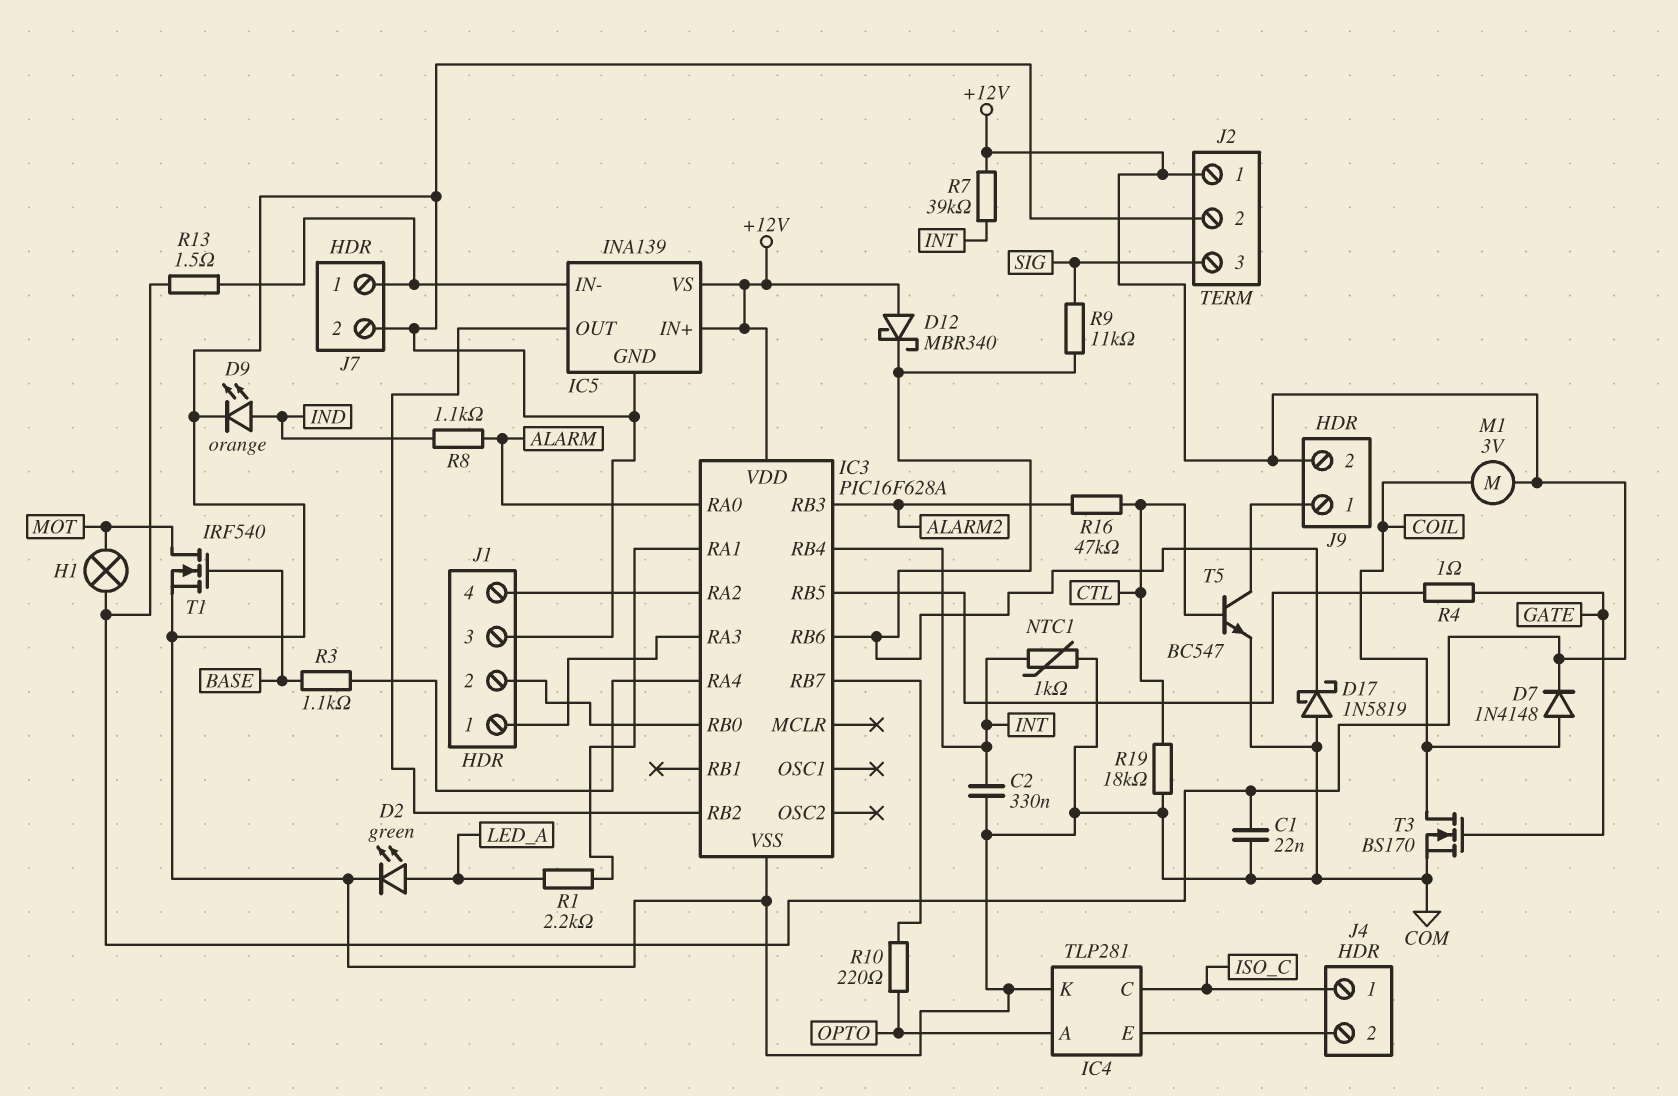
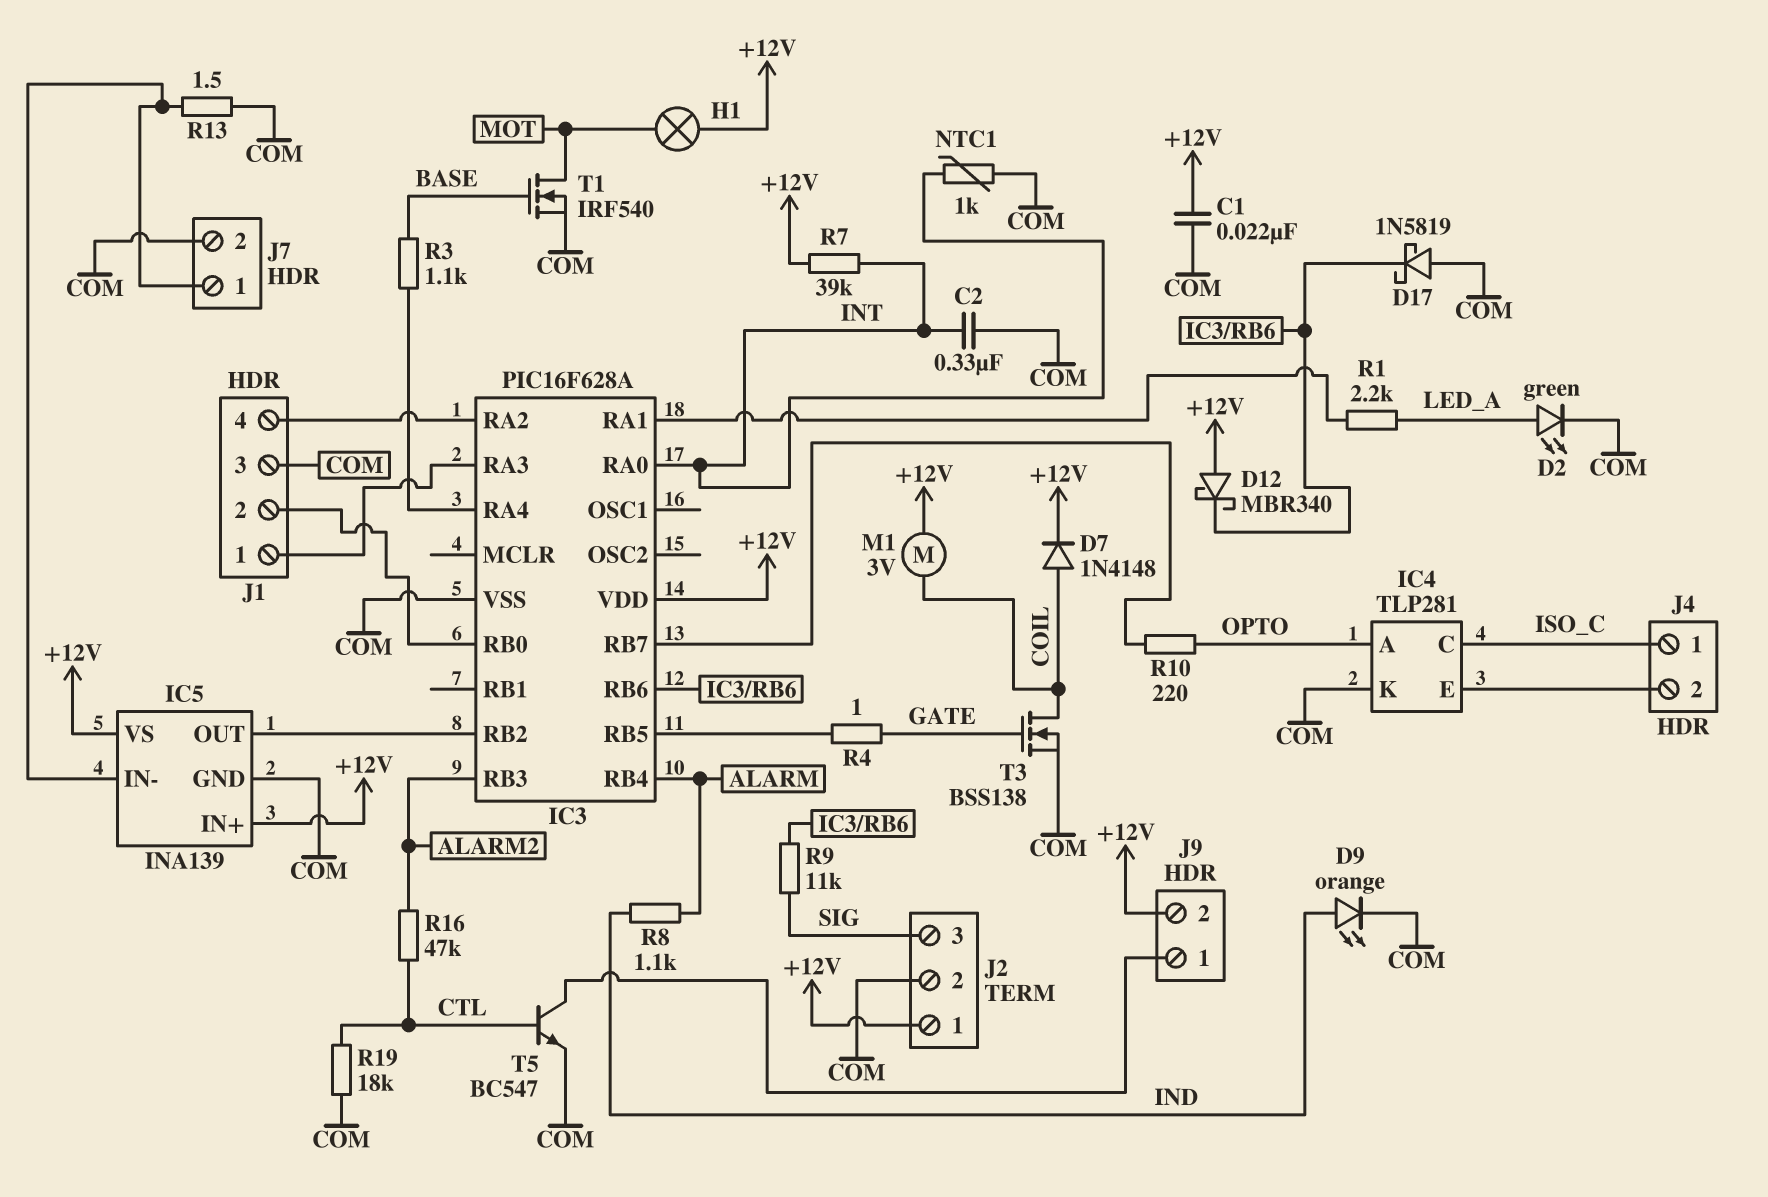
IC3 pin RA0: ALARM -> INT
IC3 pin RB4: INT -> ALARM
R13: 1.5 (+12V, IC5/IN-) -> 1.5 (COM, IC5/IN-)
T3: NMOS BS170 (G GATE, D COIL, S COM) -> NMOS BSS138 (G GATE, D COIL, S COM)

